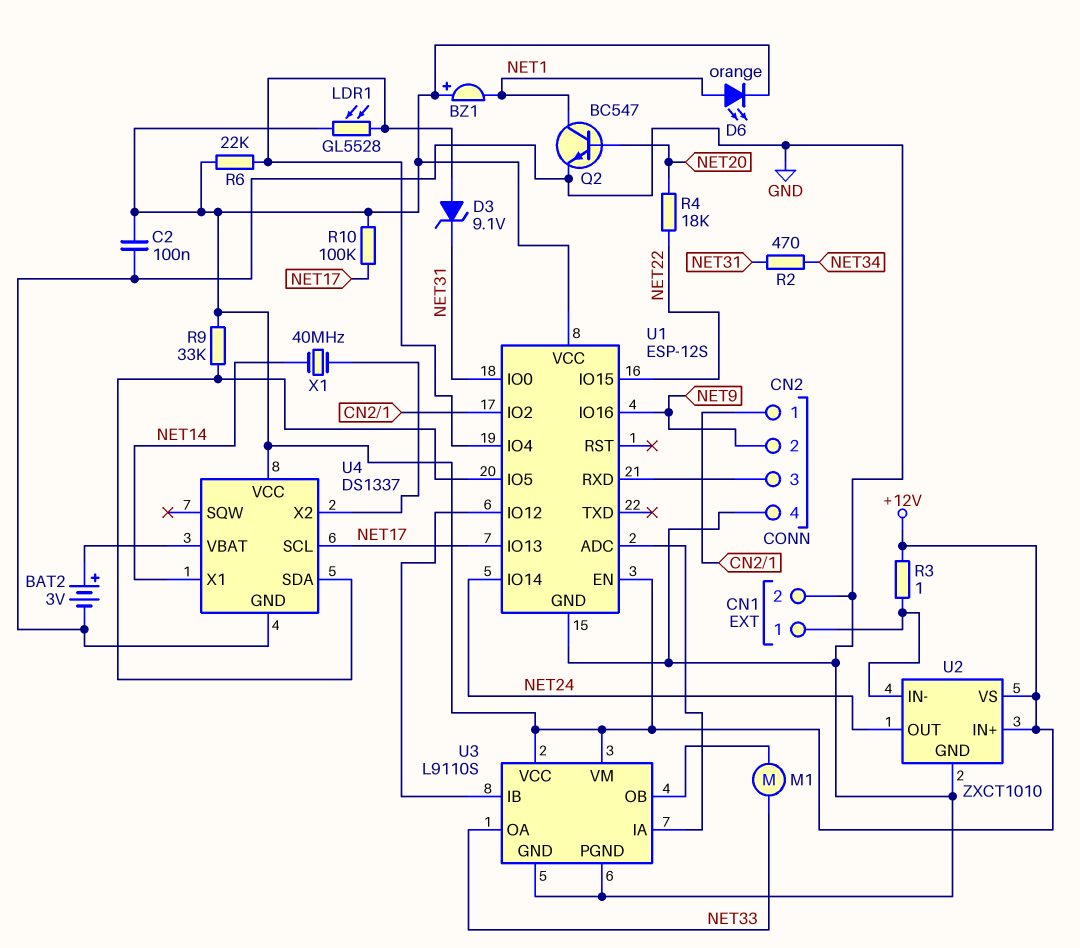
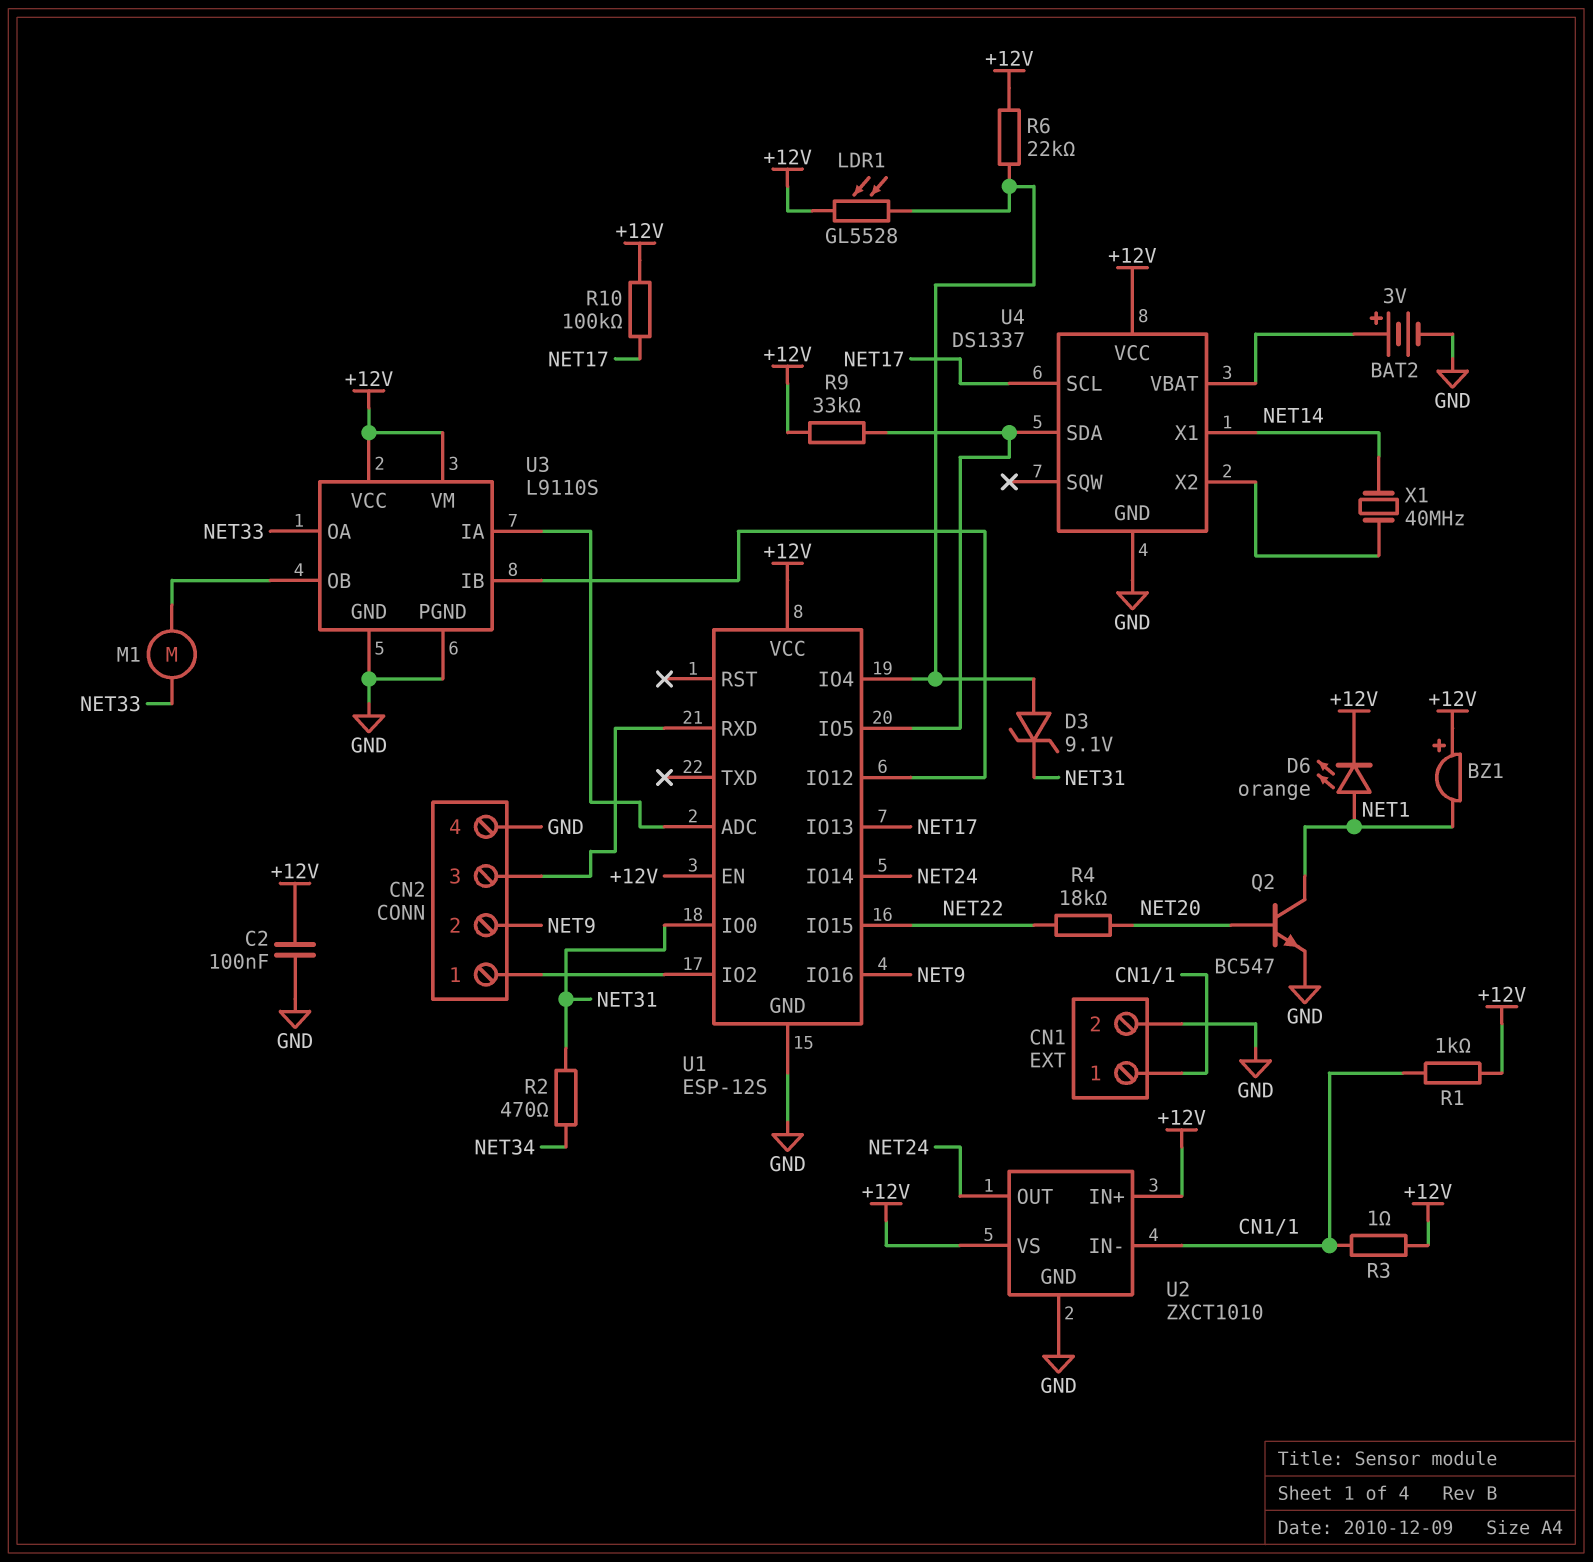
R1: none -> 1k (+12V, CN1/1)

